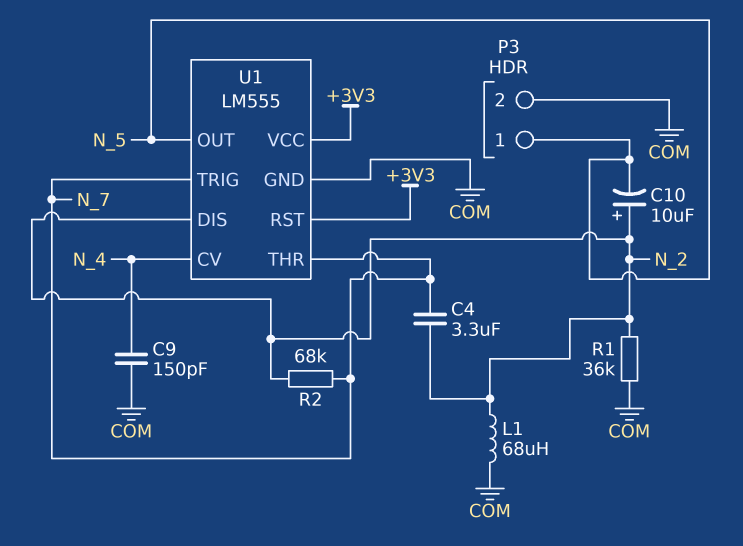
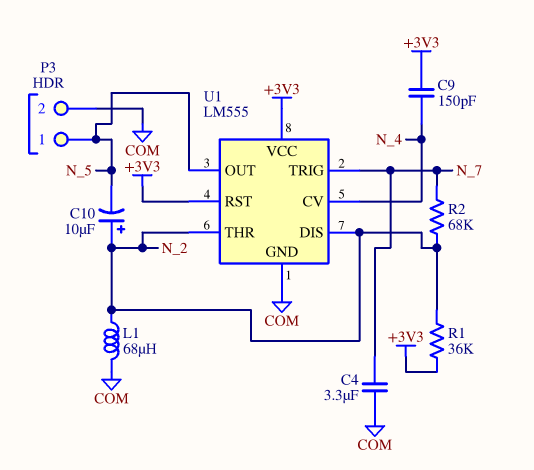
C4: 3.3uF (N_2, N_7) -> 3.3uF (COM, N_7)
C9: 150pF (COM, N_4) -> 150pF (+3V3, N_4)
R1: 36k (COM, N_2) -> 36k (+3V3, N_2)
U1 pin THR: N_7 -> N_2

